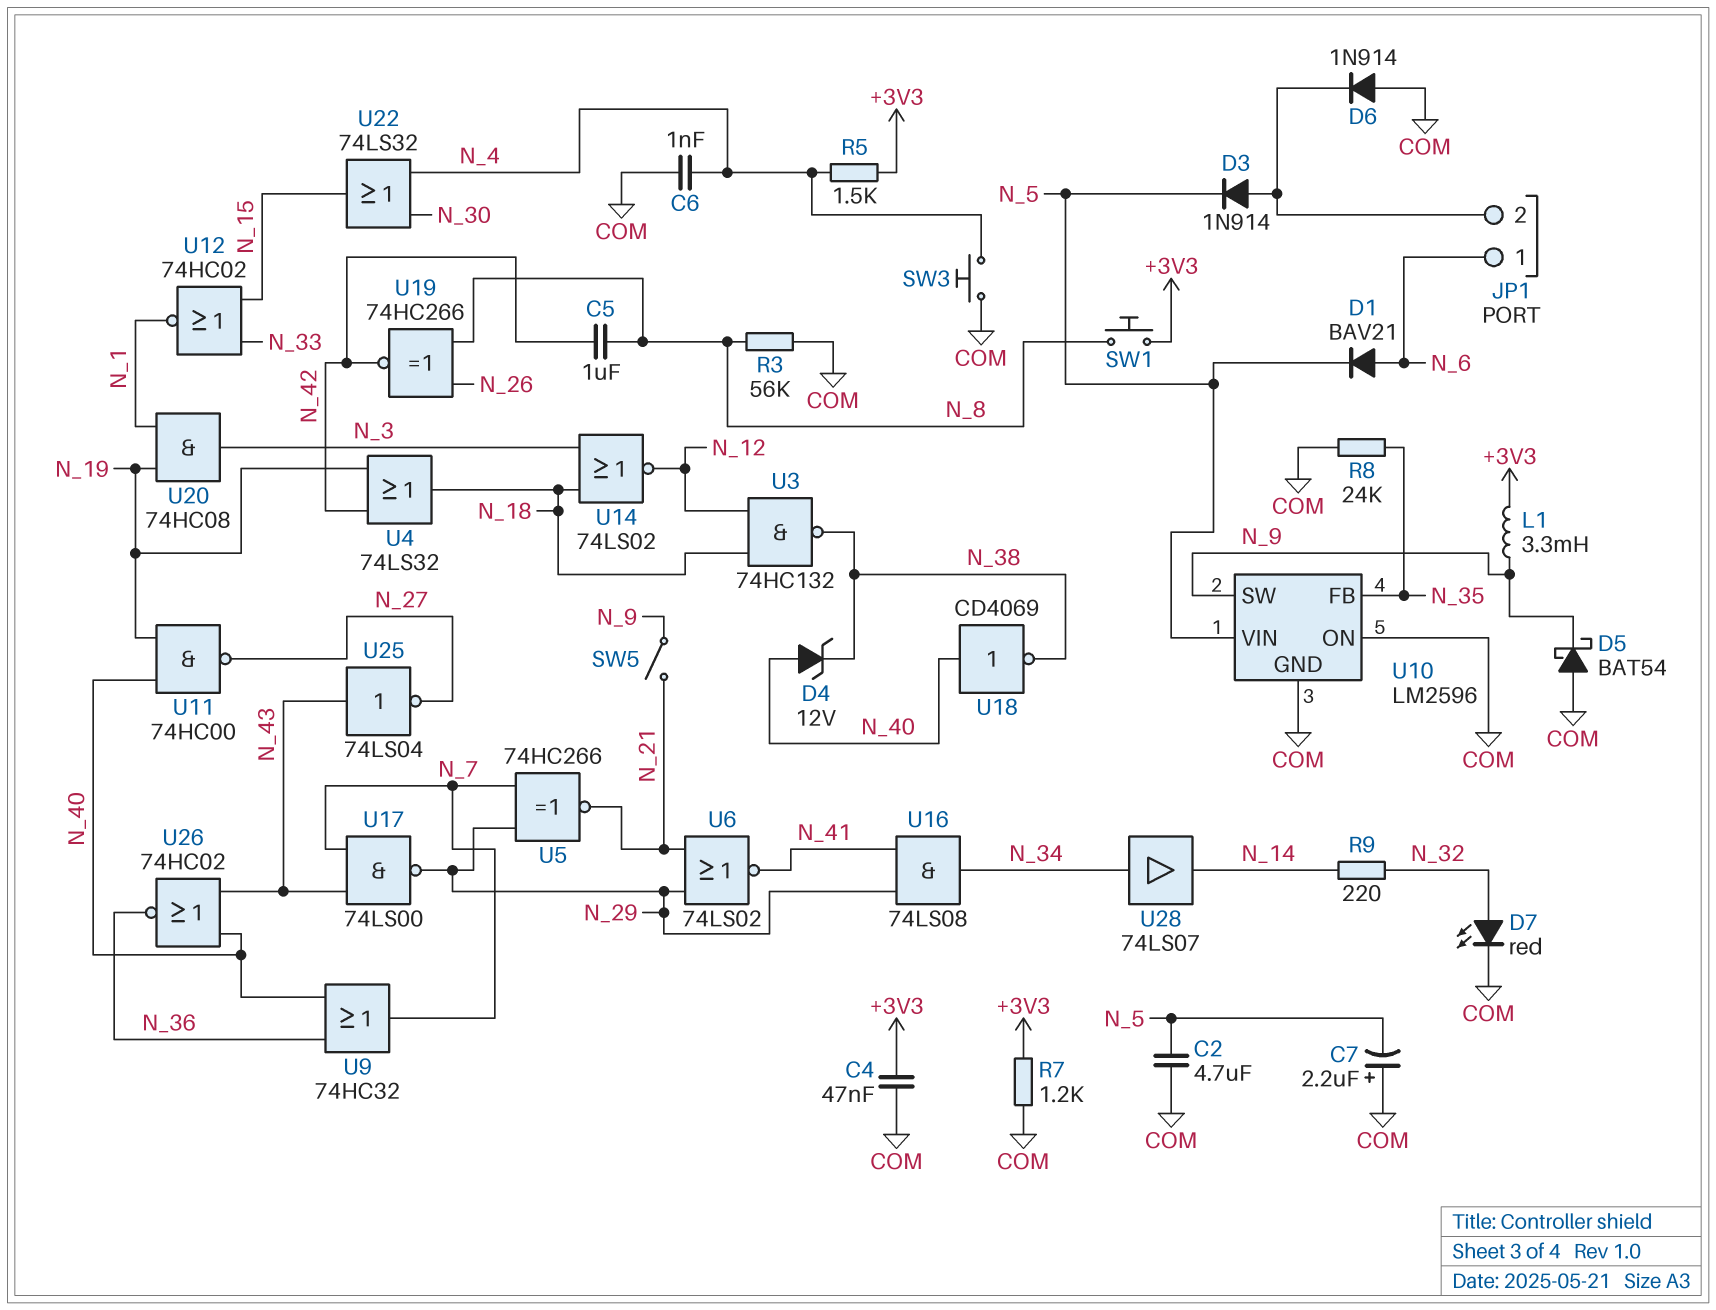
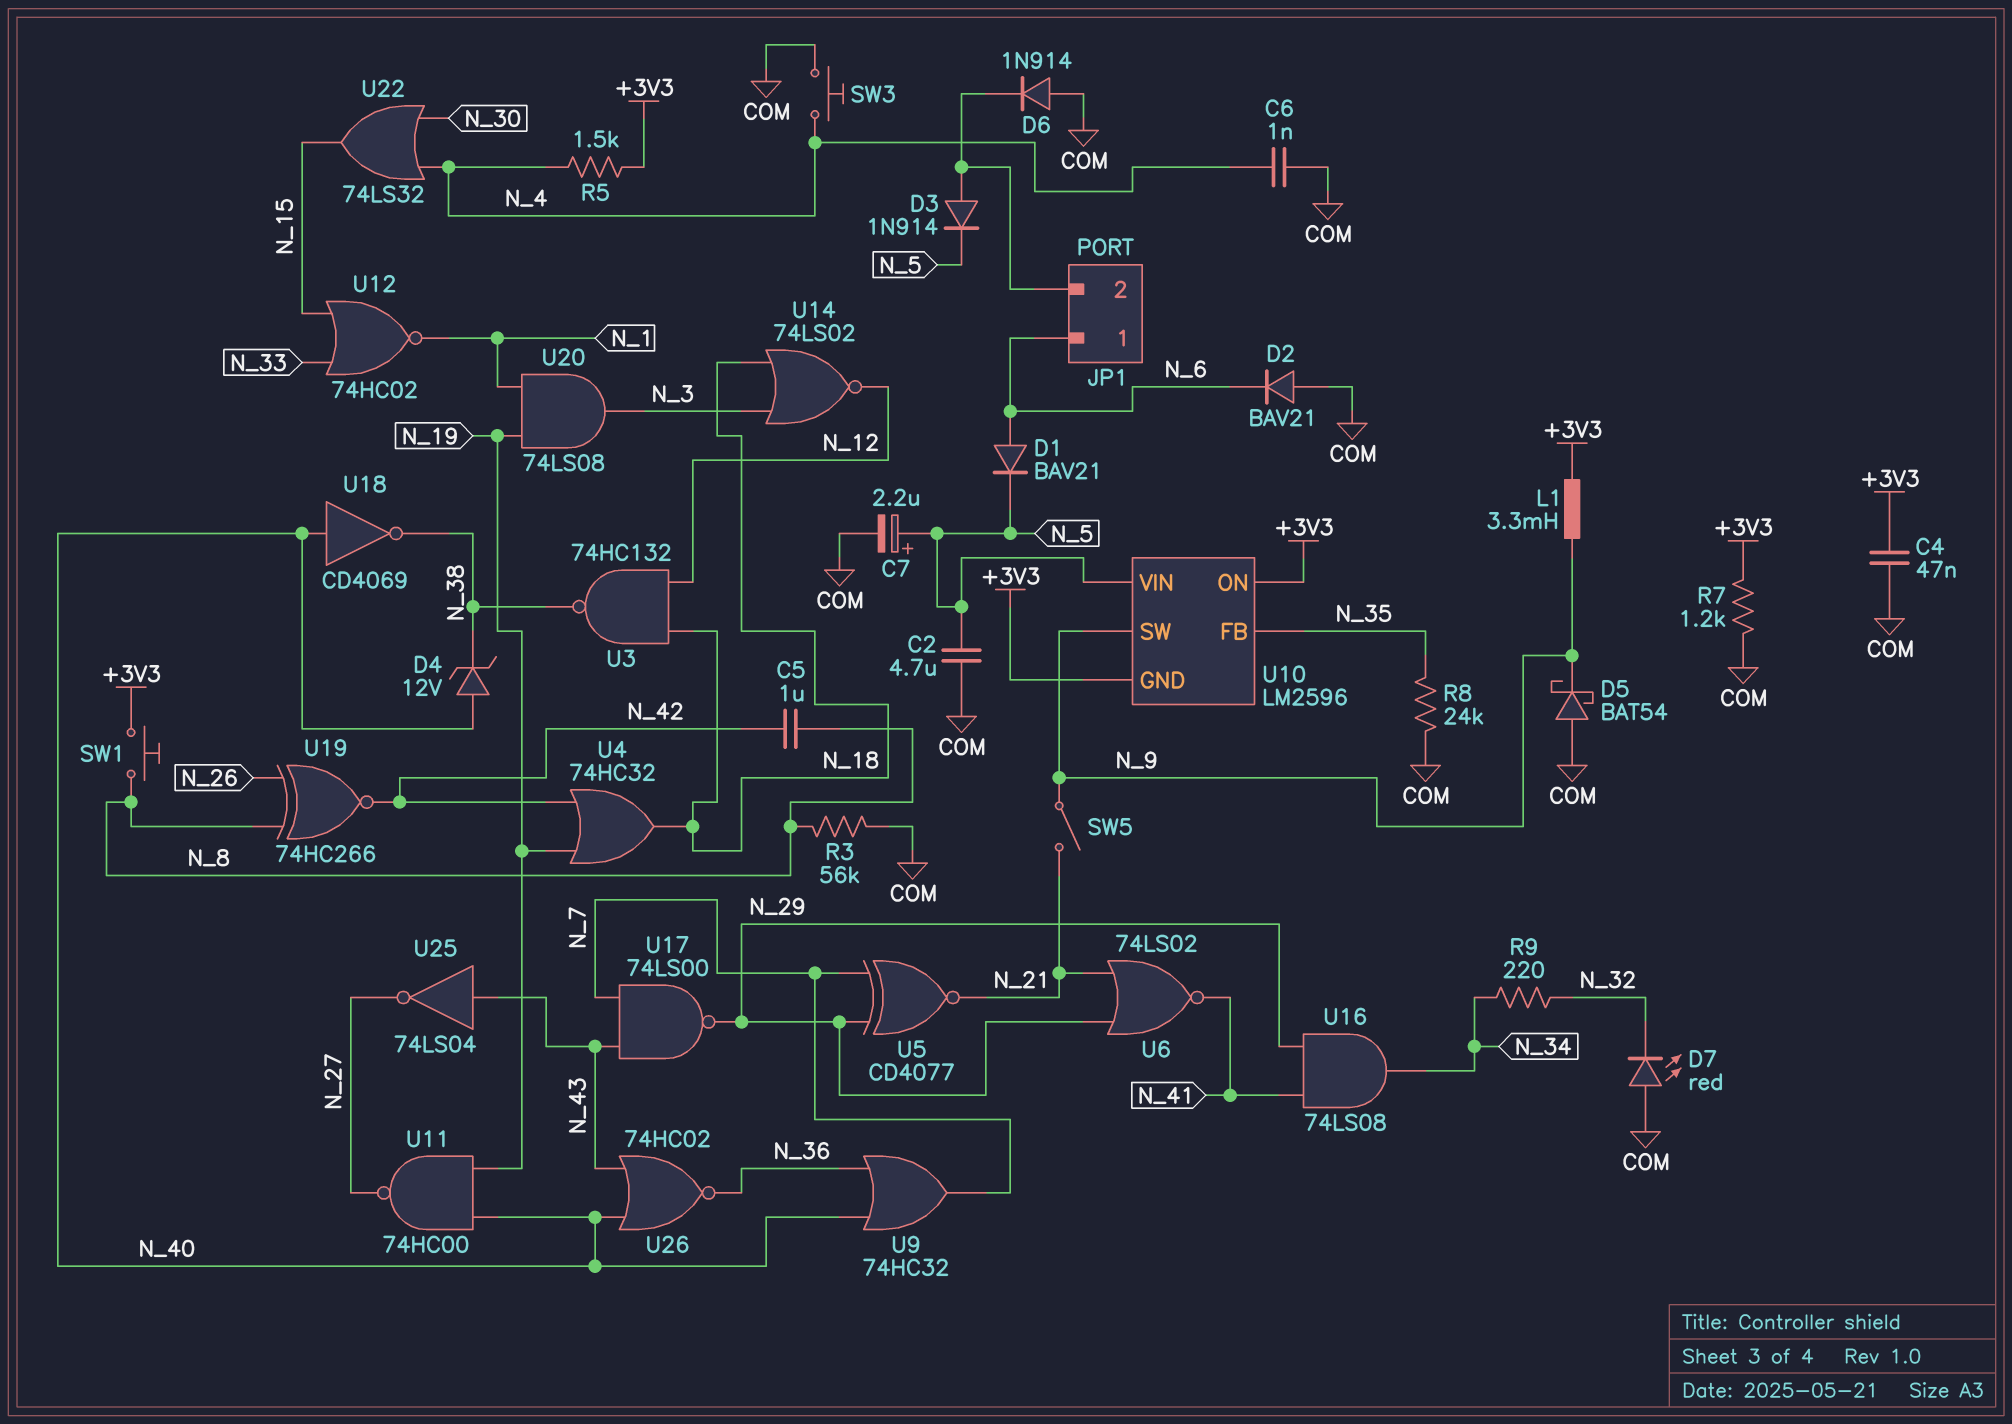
C7: 2.2uF (plus COM, minus N_5) -> 2.2uF (plus N_5, minus COM)
D2: none -> diode BAV21 (A COM, K N_6)
D7: LED red (A N_32, K COM) -> LED red (A COM, K N_32)
R9: 220 (N_14, N_32) -> 220 (N_32, N_34)
U4: OR 74LS32 (in N_19, in N_42, out N_18) -> OR 74HC32 (in N_19, in N_42, out N_18)
U5: XNOR 74HC266 (in N_7, in N_29, out N_21) -> XNOR CD4077 (in N_7, in N_29, out N_21)
U10 pin GND: COM -> +3V3
U10 pin ON: COM -> +3V3
U20: AND 74HC08 (in N_1, in N_19, out N_3) -> AND 74LS08 (in N_1, in N_19, out N_3)
U28: buffer 74LS07 (in N_34, out N_14) -> none

